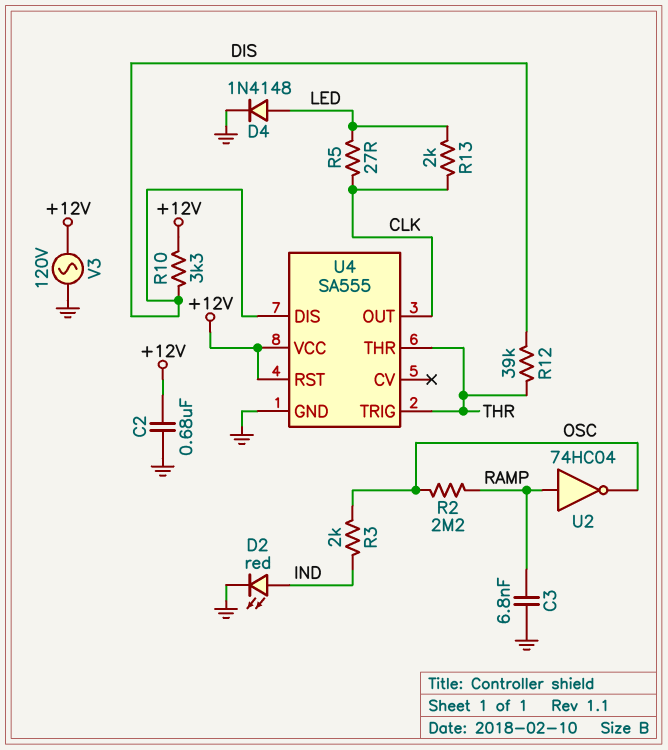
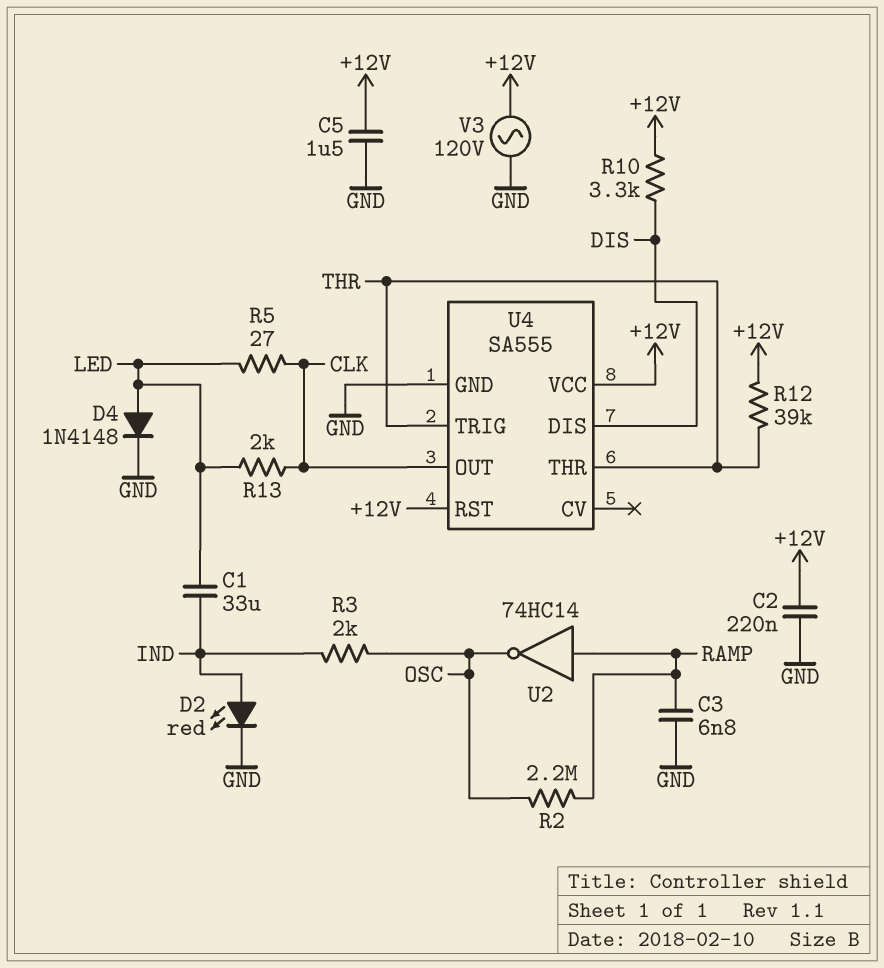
C1: none -> 33uF (IND, LED)
C2: 680nF (+12V, GND) -> 220nF (+12V, GND)
C5: none -> 1.5uF (+12V, GND)
R12: 39k (DIS, THR) -> 39k (+12V, THR)
U2: NOT 74HC04 (in RAMP, out OSC) -> NOT 74HC14 (in RAMP, out OSC)

